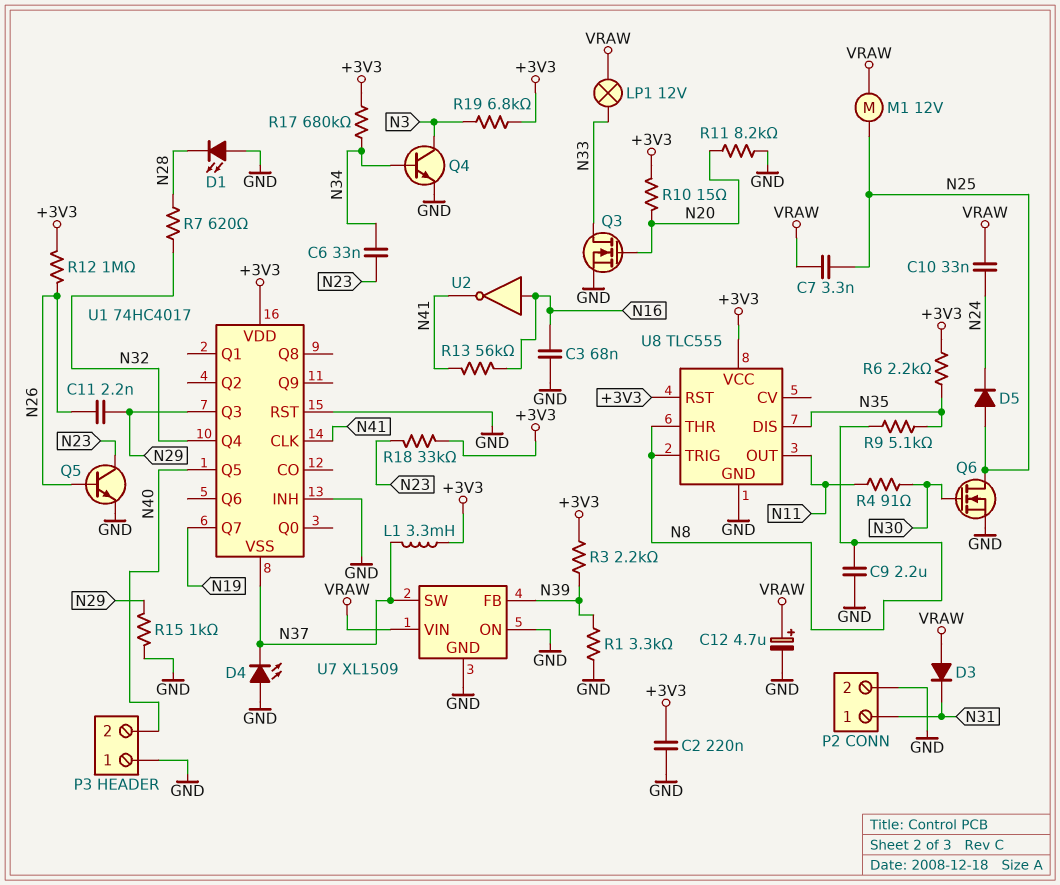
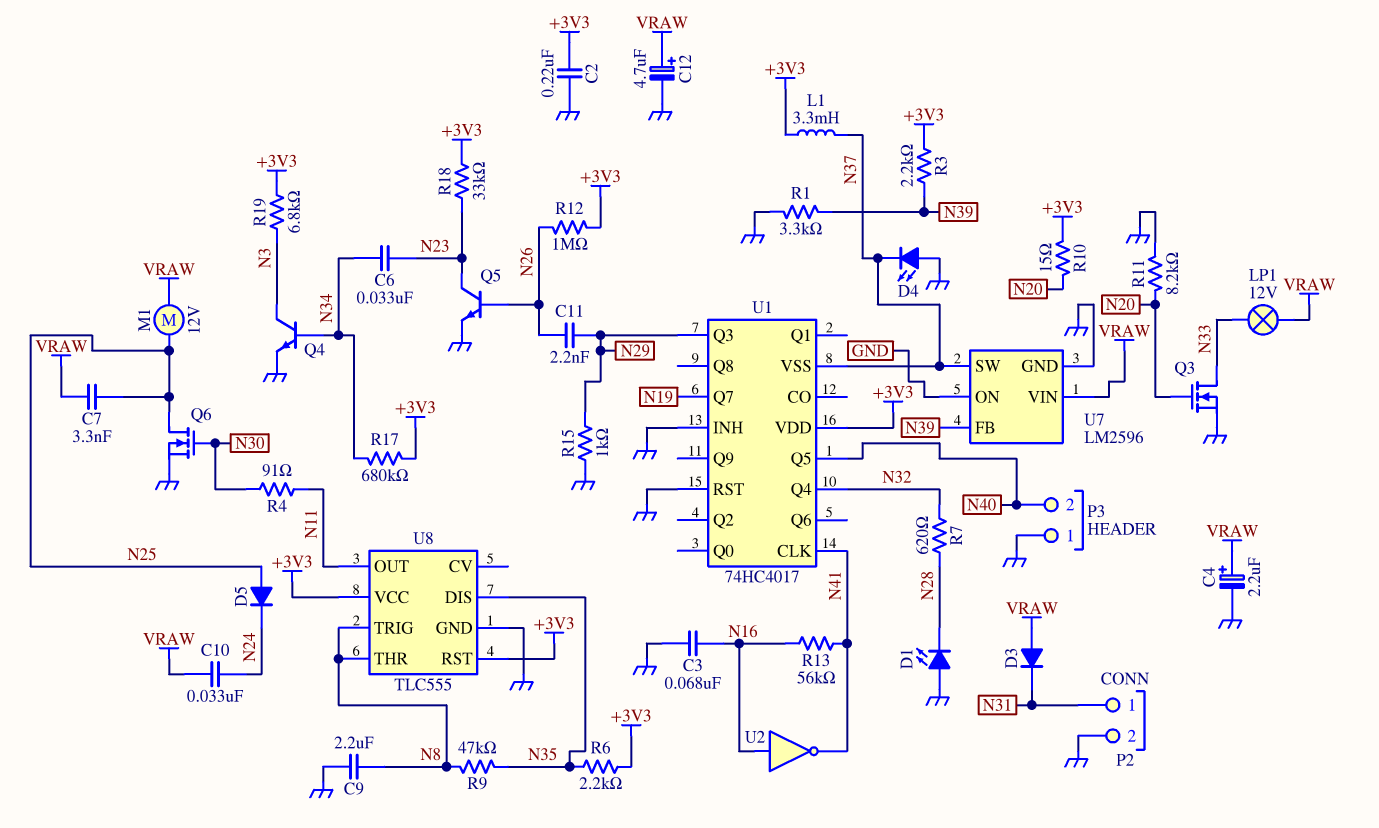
C4: none -> 2.2uF (plus VRAW, minus GND)
R9: 5.1k (N8, N35) -> 47k (N8, N35)
U7: XL1509 -> LM2596

